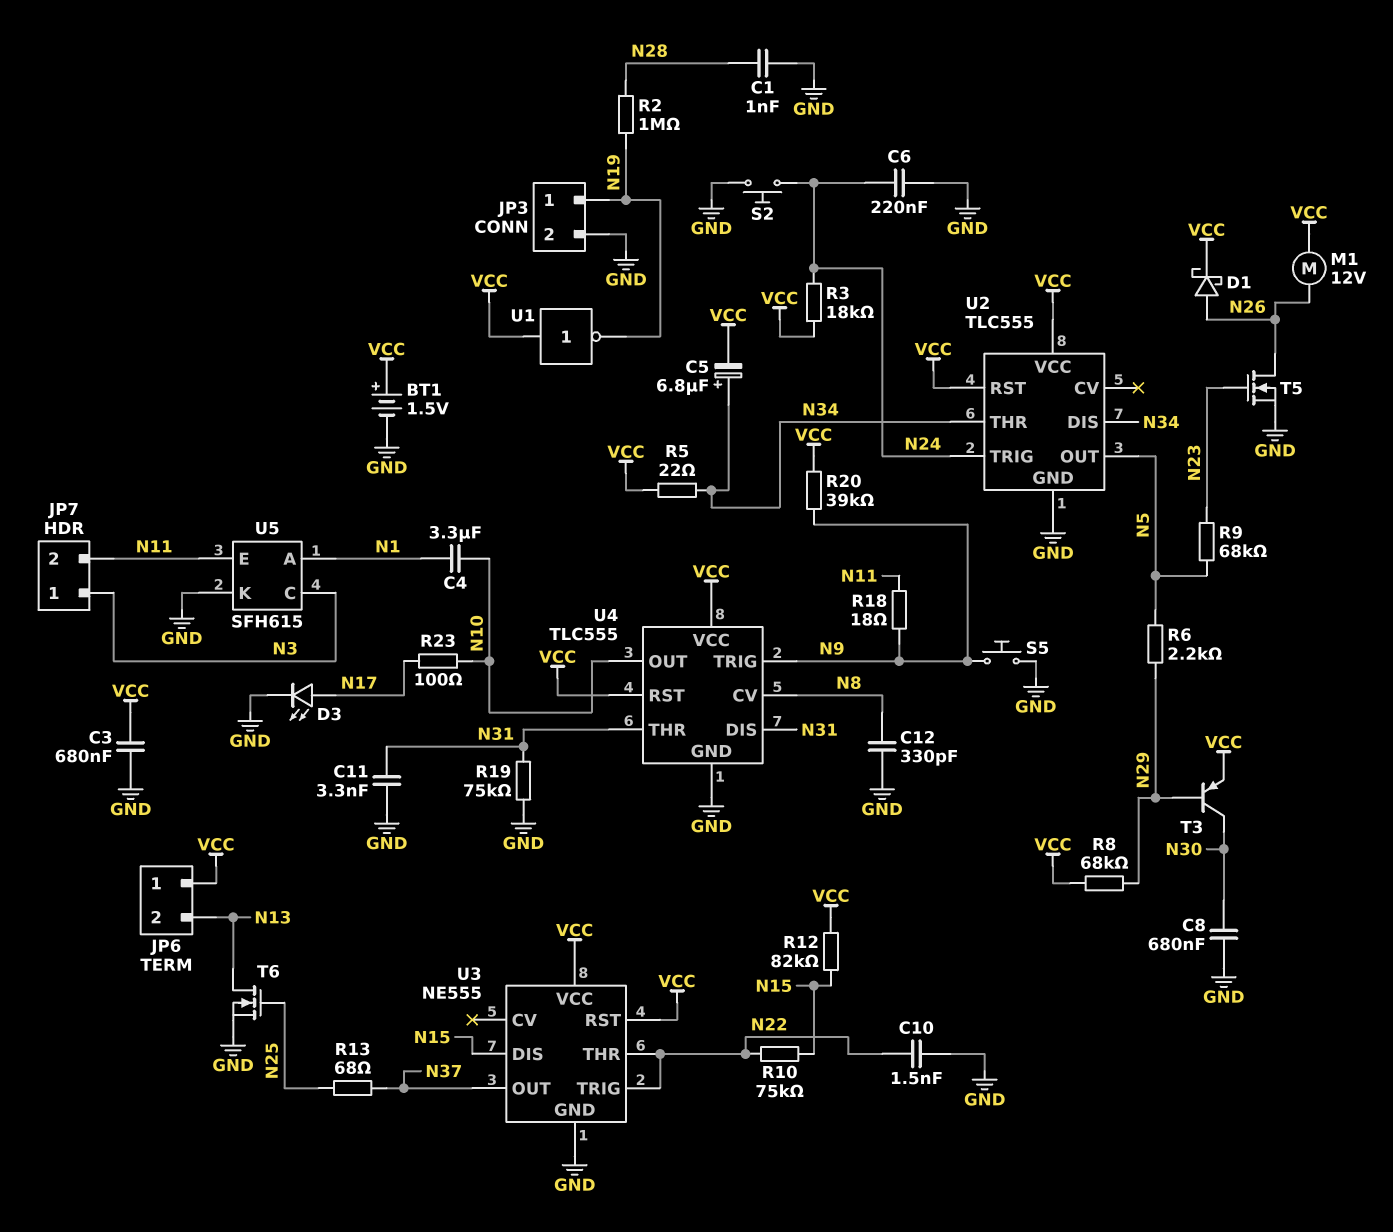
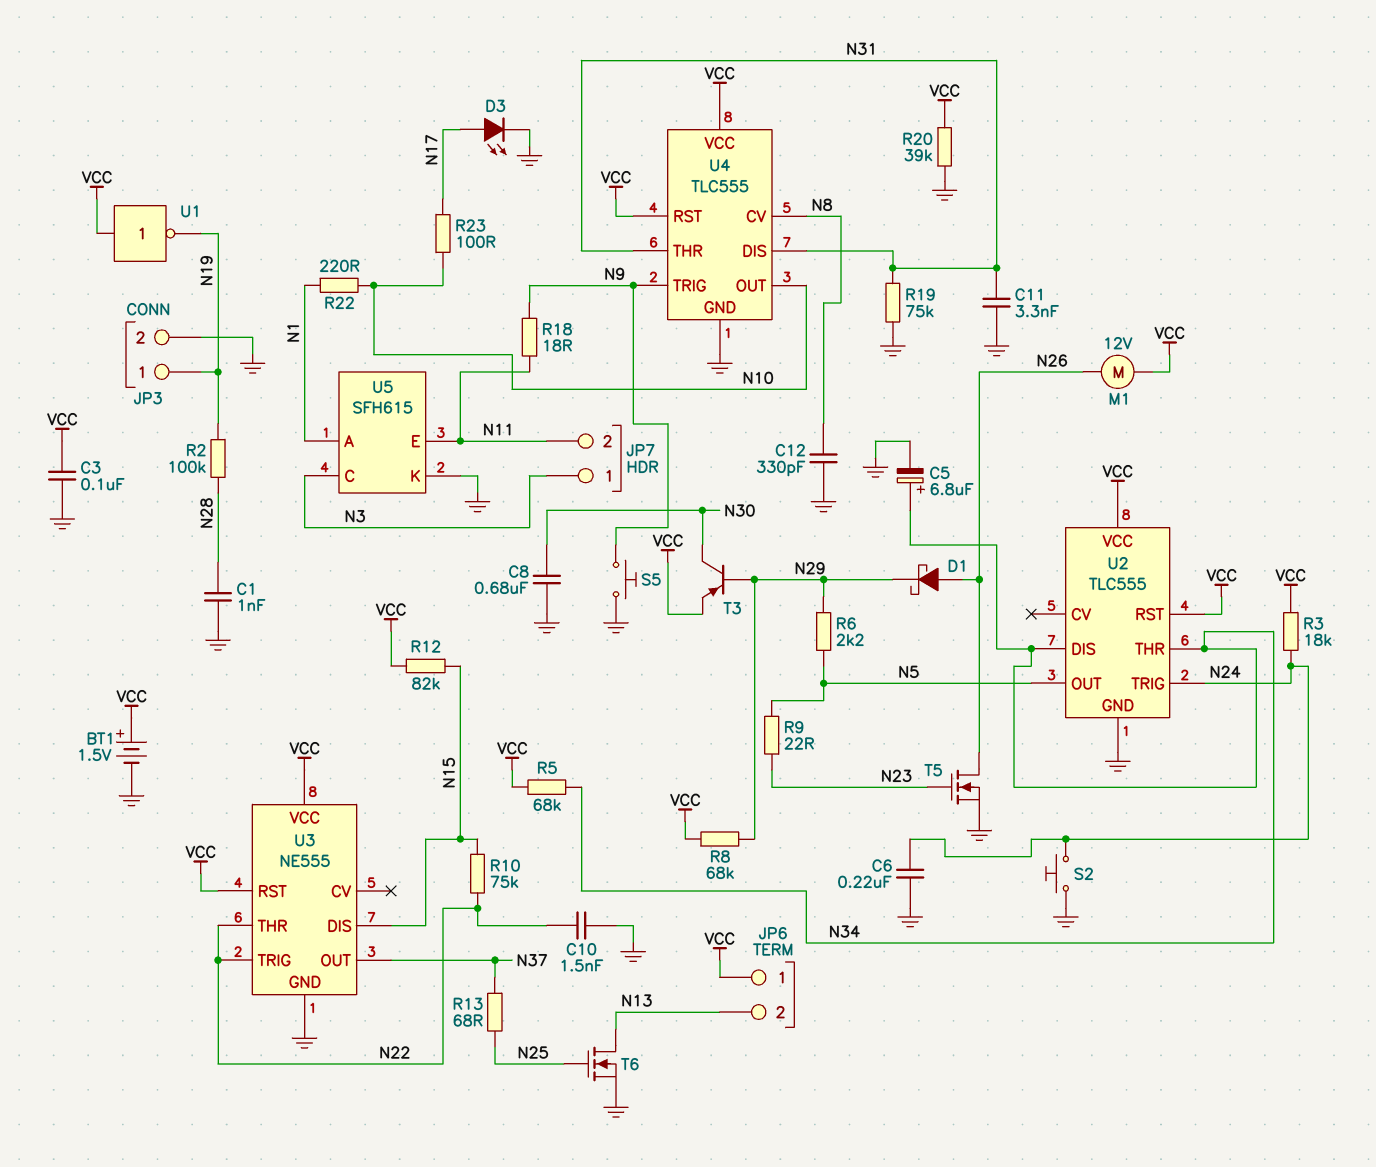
C3: 680nF (GND, VCC) -> 100nF (GND, VCC)
C4: 3.3uF (N1, N10) -> none
C5: 6.8uF (plus N34, minus VCC) -> 6.8uF (plus N34, minus GND)
D1: schottky (A N26, K VCC) -> schottky (A N26, K N29)
R2: 1M (N19, N28) -> 100k (N19, N28)
R5: 22 (N34, VCC) -> 68k (N34, VCC)
R9: 68k (N5, N23) -> 22 (N5, N23)
R20: 39k (N9, VCC) -> 39k (GND, VCC)
R22: none -> 220 (N1, N10)

